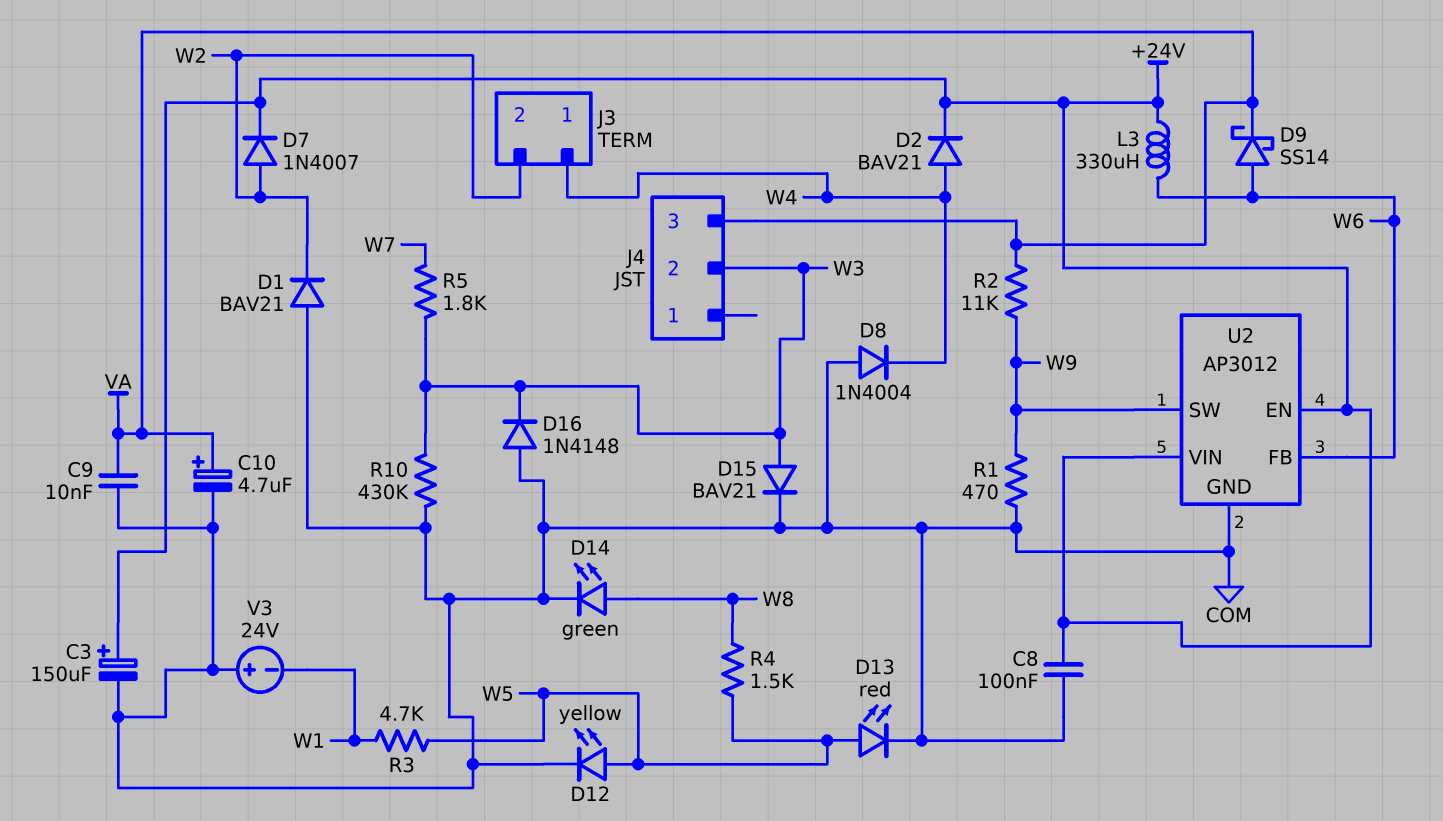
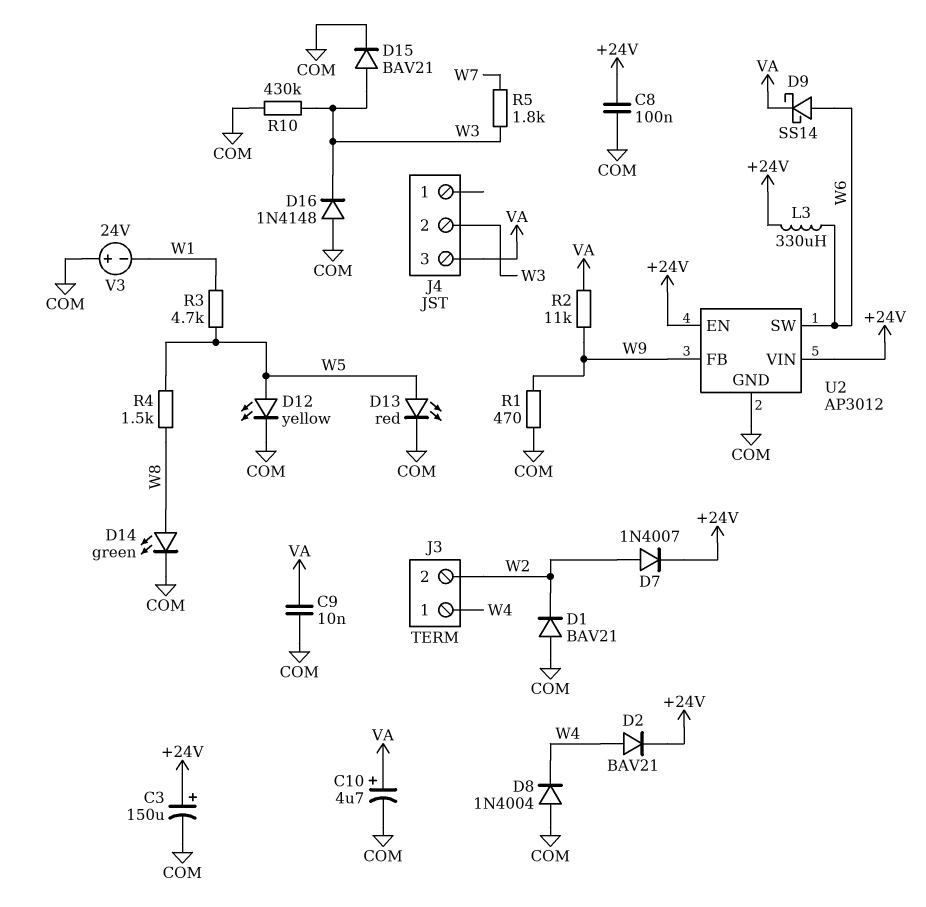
U2 pin FB: W6 -> W9
U2 pin SW: W9 -> W6

